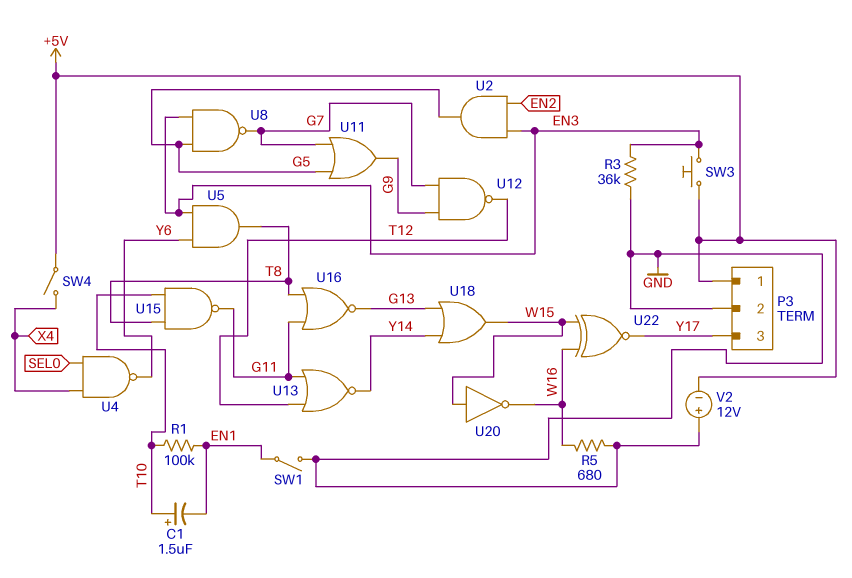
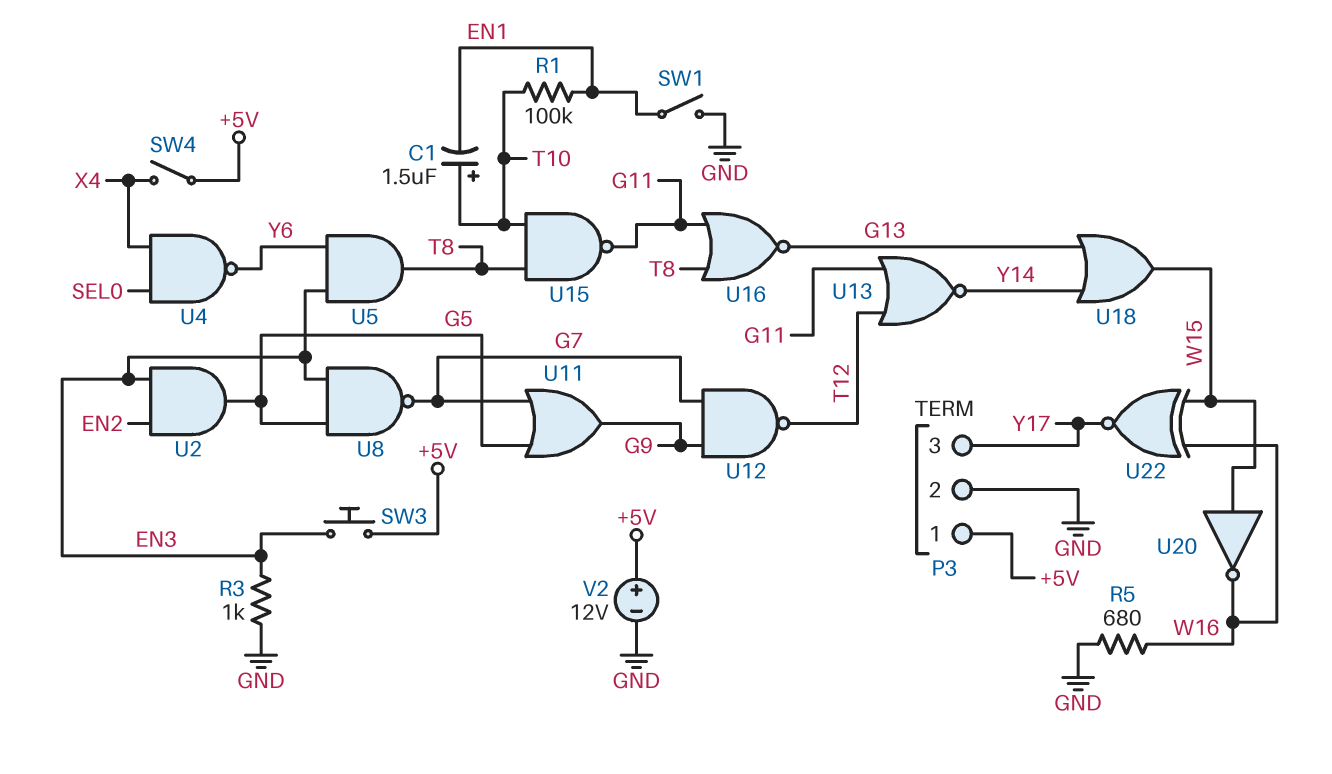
R3: 36k (EN3, GND) -> 1k (EN3, GND)
V2: 12V (plus GND, minus +5V) -> 12V (plus +5V, minus GND)

